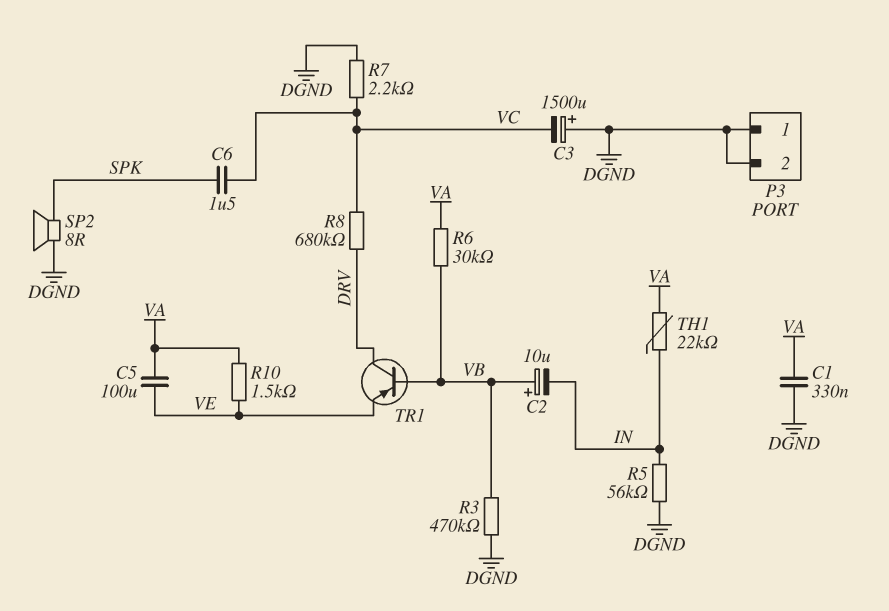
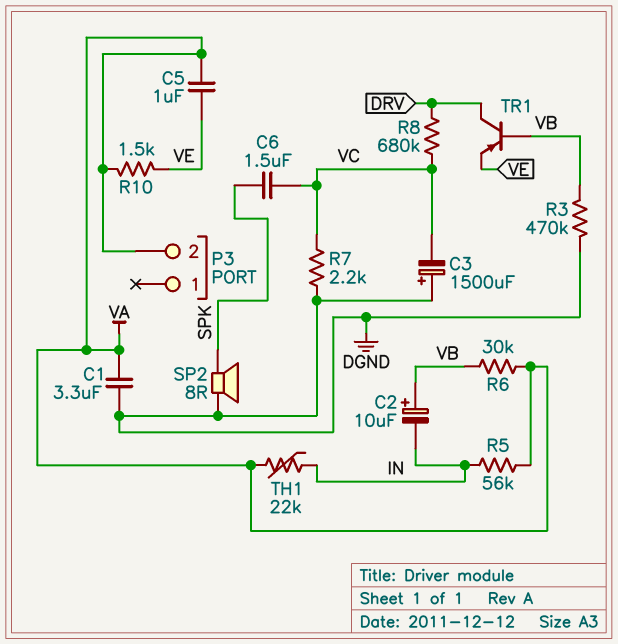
C1: 330nF (DGND, VA) -> 3.3uF (DGND, VA)
C5: 100uF (VA, VE) -> 1uF (VA, VE)
P3 pin 1: DGND -> none
P3 pin 2: DGND -> VA
R5: 56k (DGND, IN) -> 56k (IN, VA)

